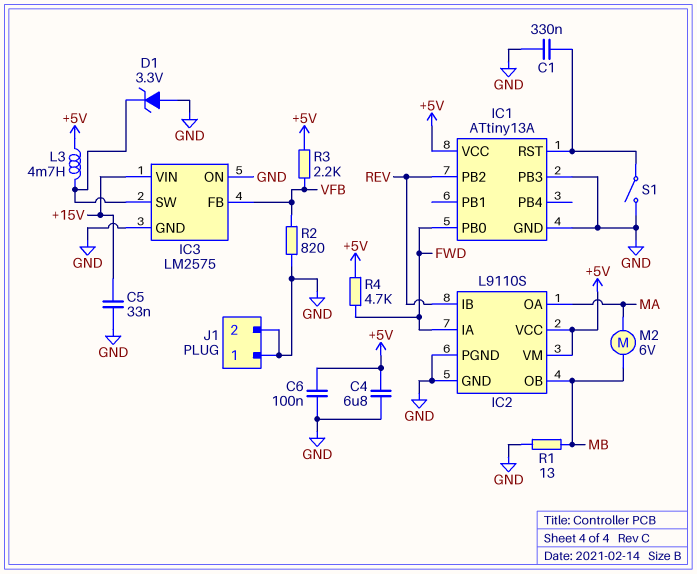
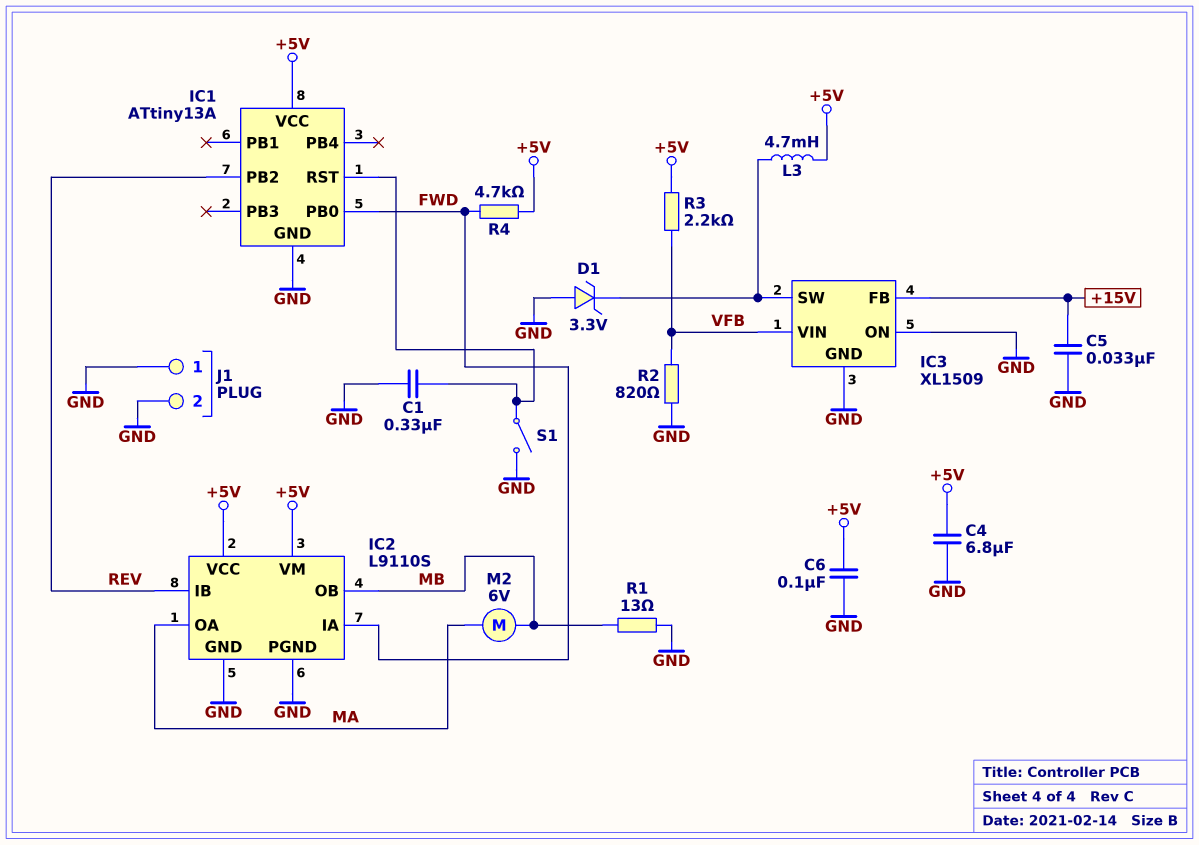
IC1 pin PB3: GND -> none
IC3: LM2575 -> XL1509
IC3 pin FB: VFB -> +15V
IC3 pin VIN: +15V -> VFB

